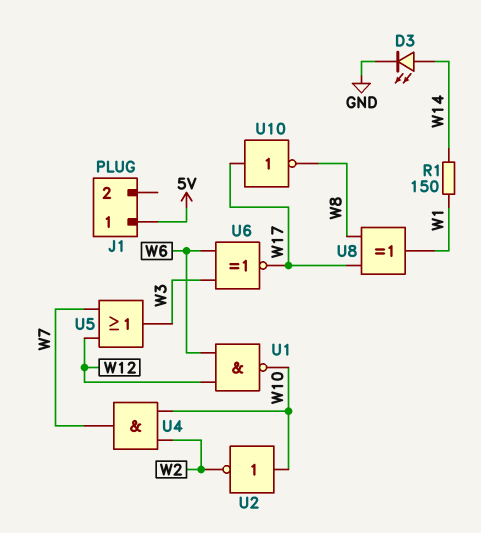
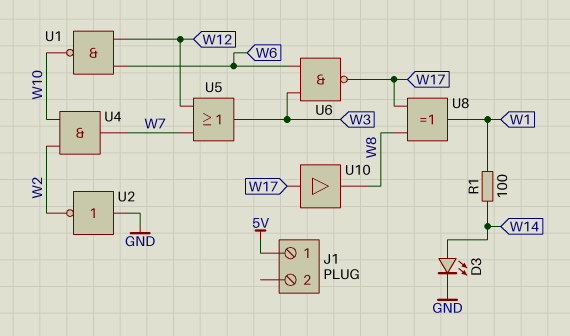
R1: 150 (W1, W14) -> 100 (W1, W14)
U2: NOT (in W10, out W2) -> NOT (in GND, out W2)
U6: XNOR (in W3, in W6, out W17) -> NAND (in W3, in W6, out W17)
U10: NOT (in W17, out W8) -> buffer (in W17, out W8)

